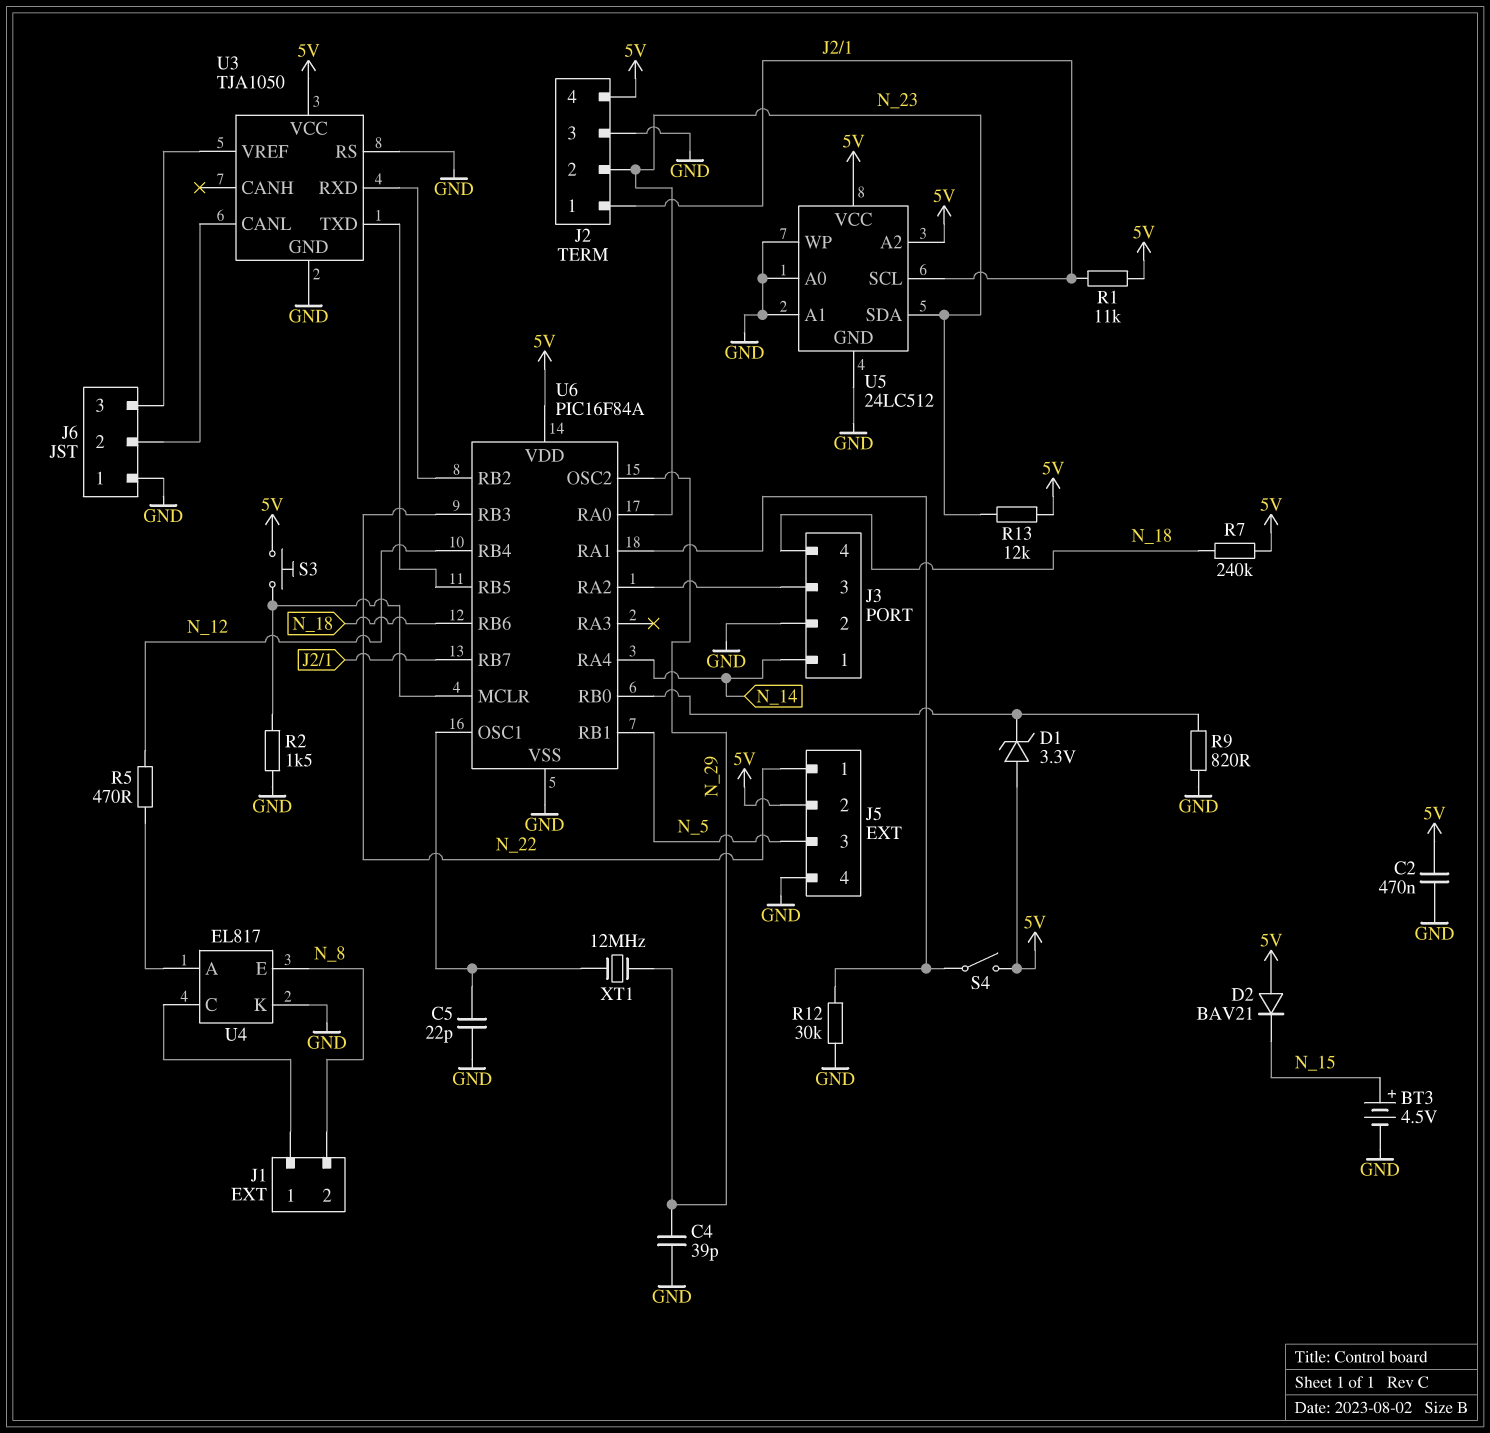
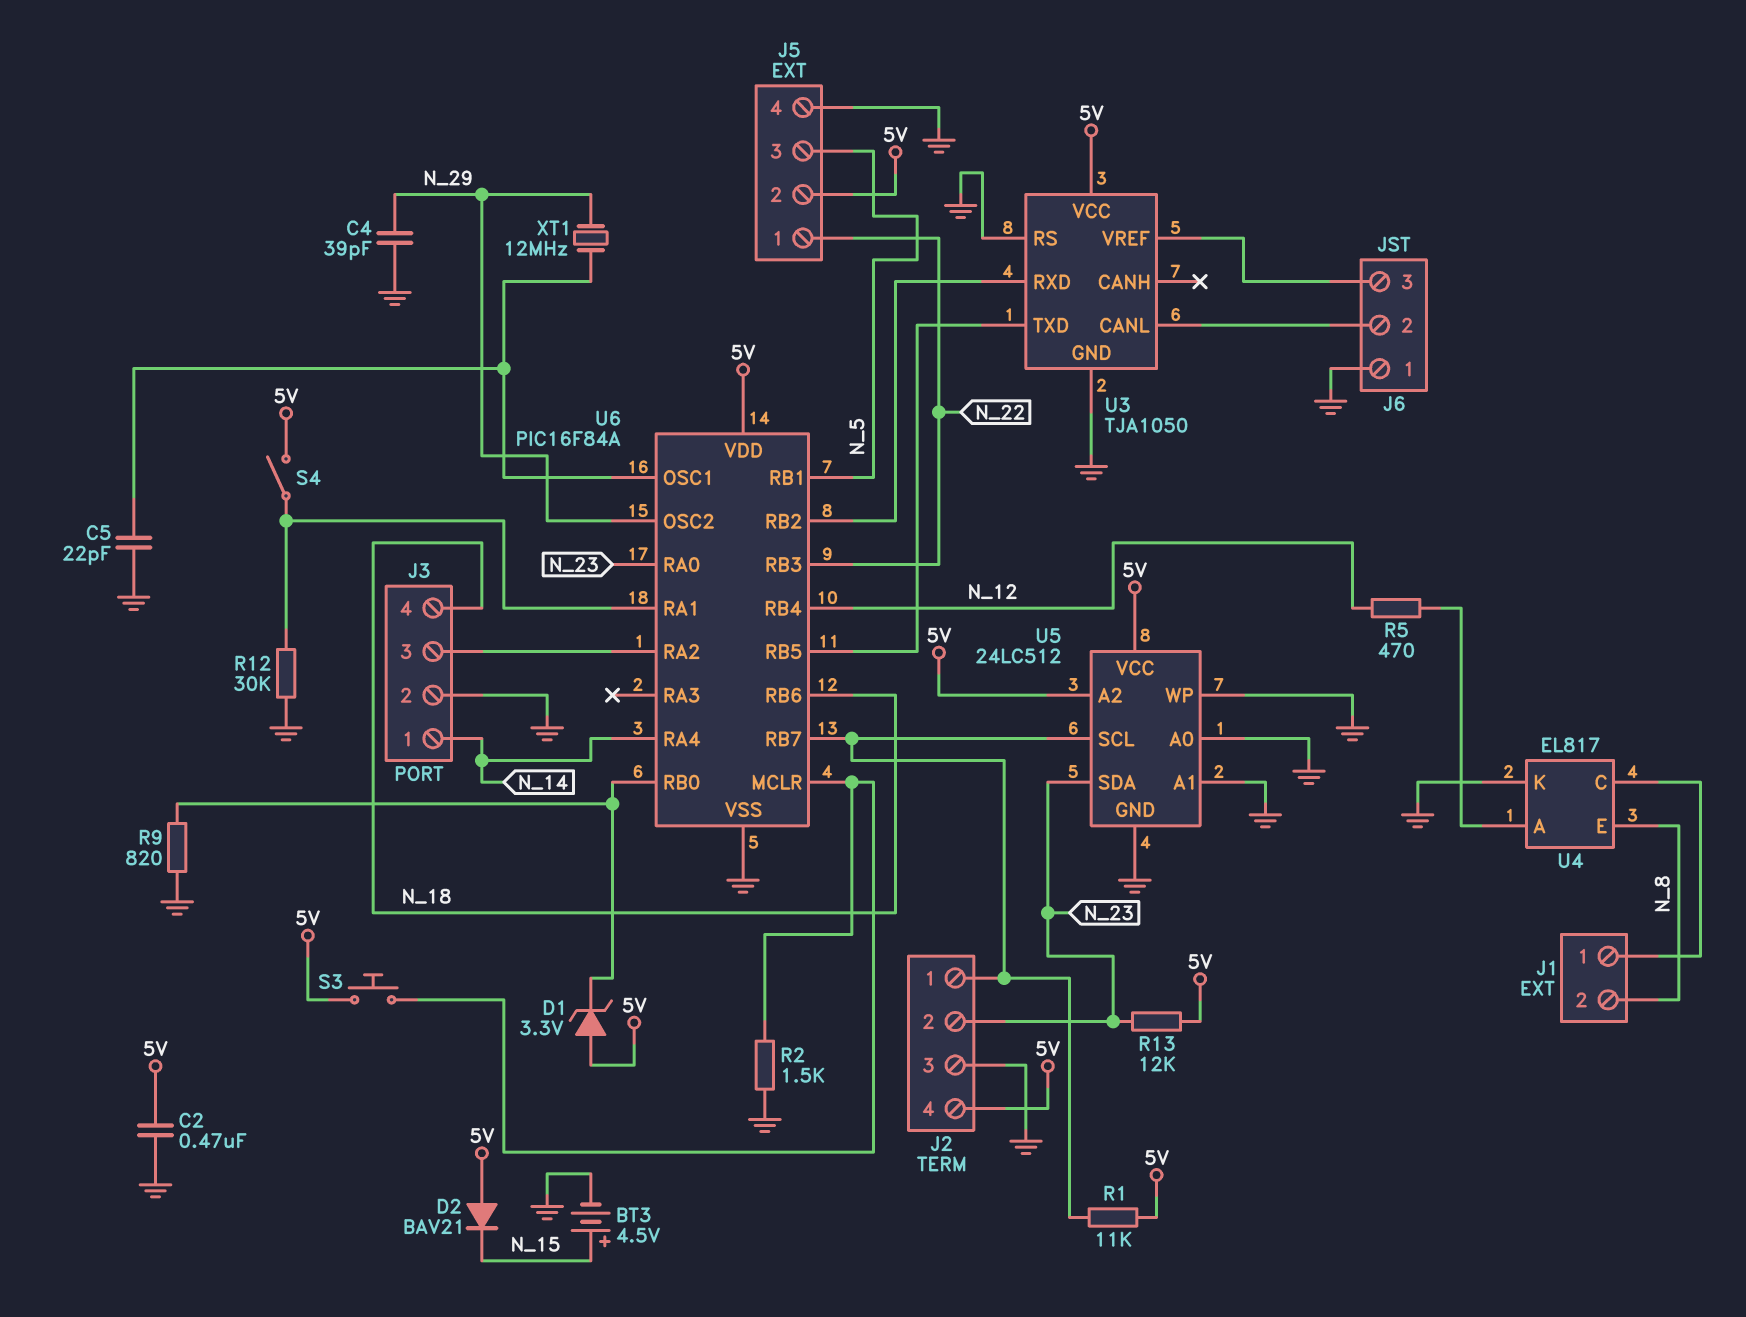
R7: 240k (5V, N_18) -> none

